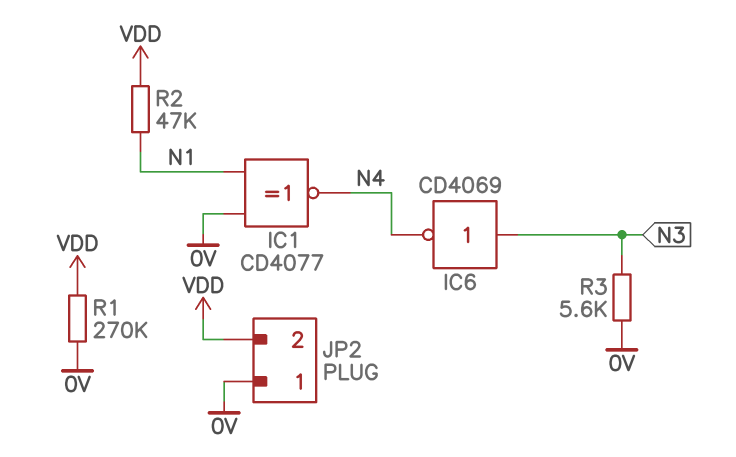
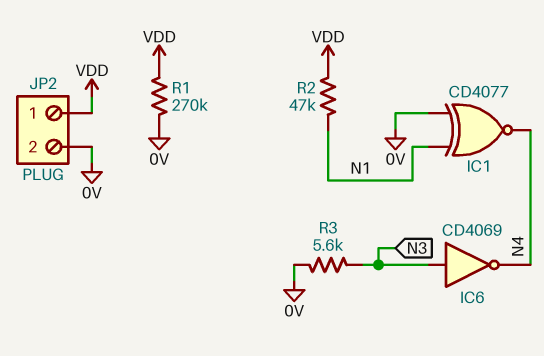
JP2 pin 1: 0V -> VDD
JP2 pin 2: VDD -> 0V

